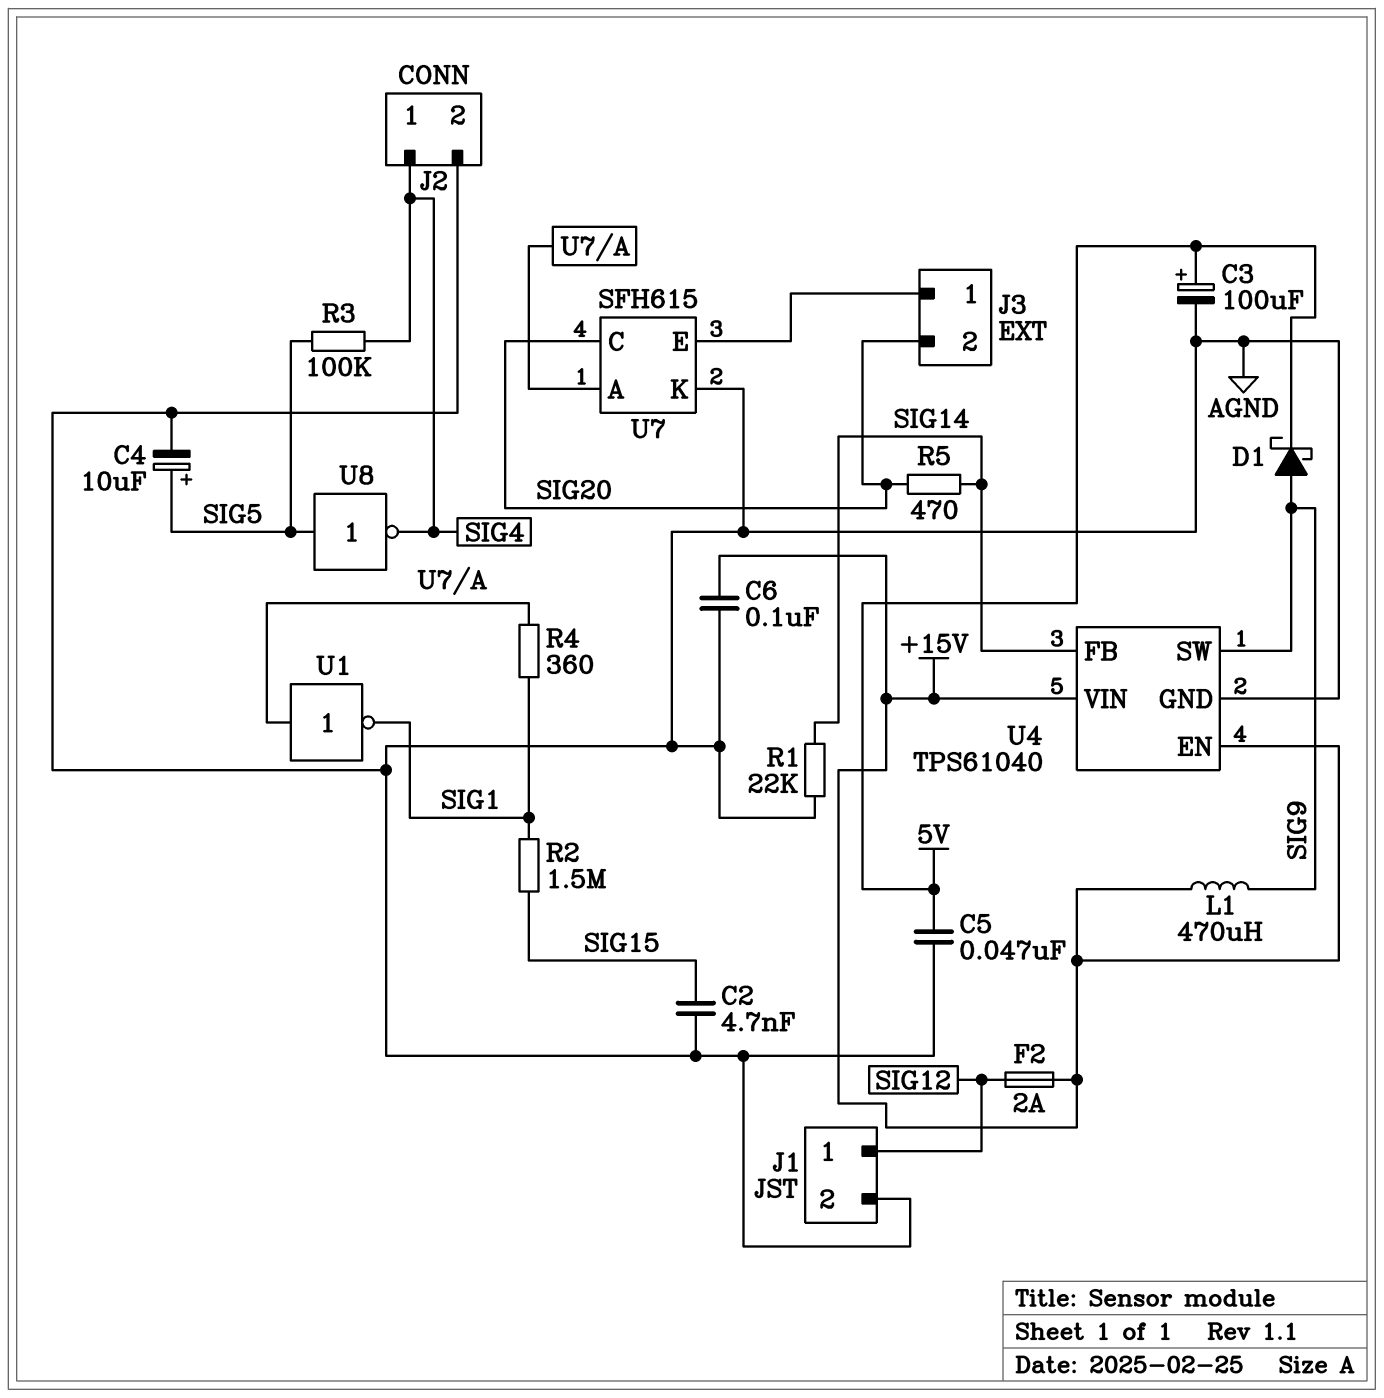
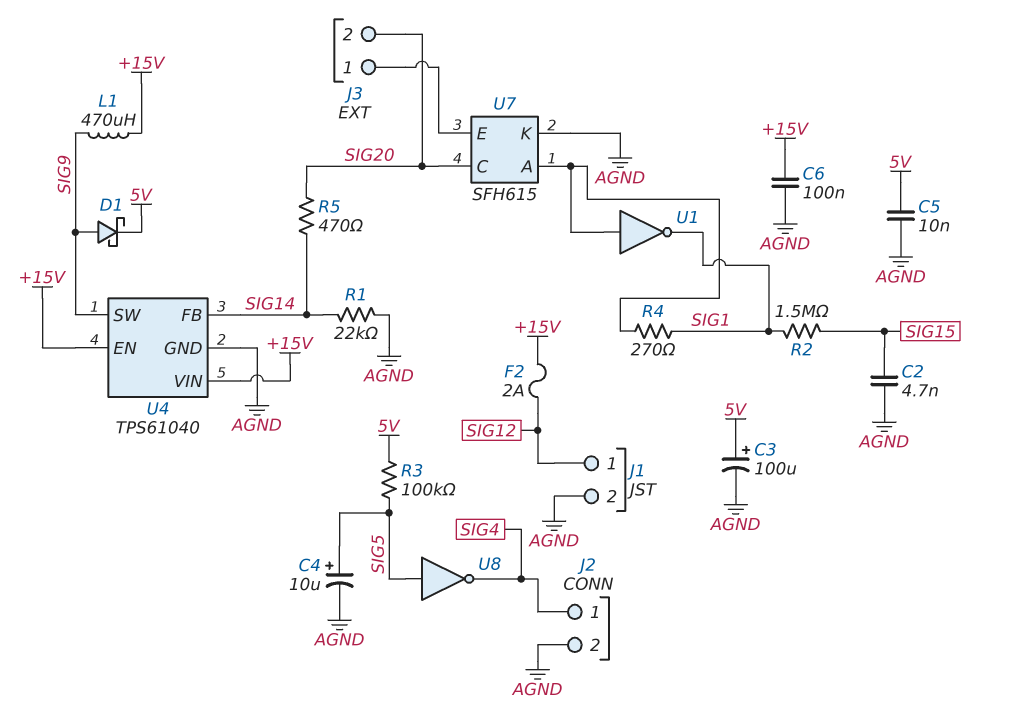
C5: 47nF (5V, AGND) -> 10nF (5V, AGND)
R3: 100k (SIG4, SIG5) -> 100k (5V, SIG5)
R4: 360 (SIG1, U7/A) -> 270 (SIG1, U7/A)

